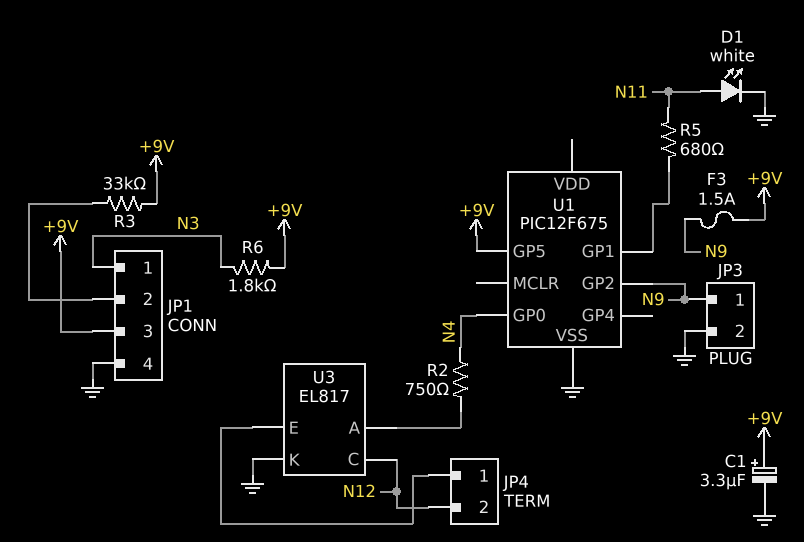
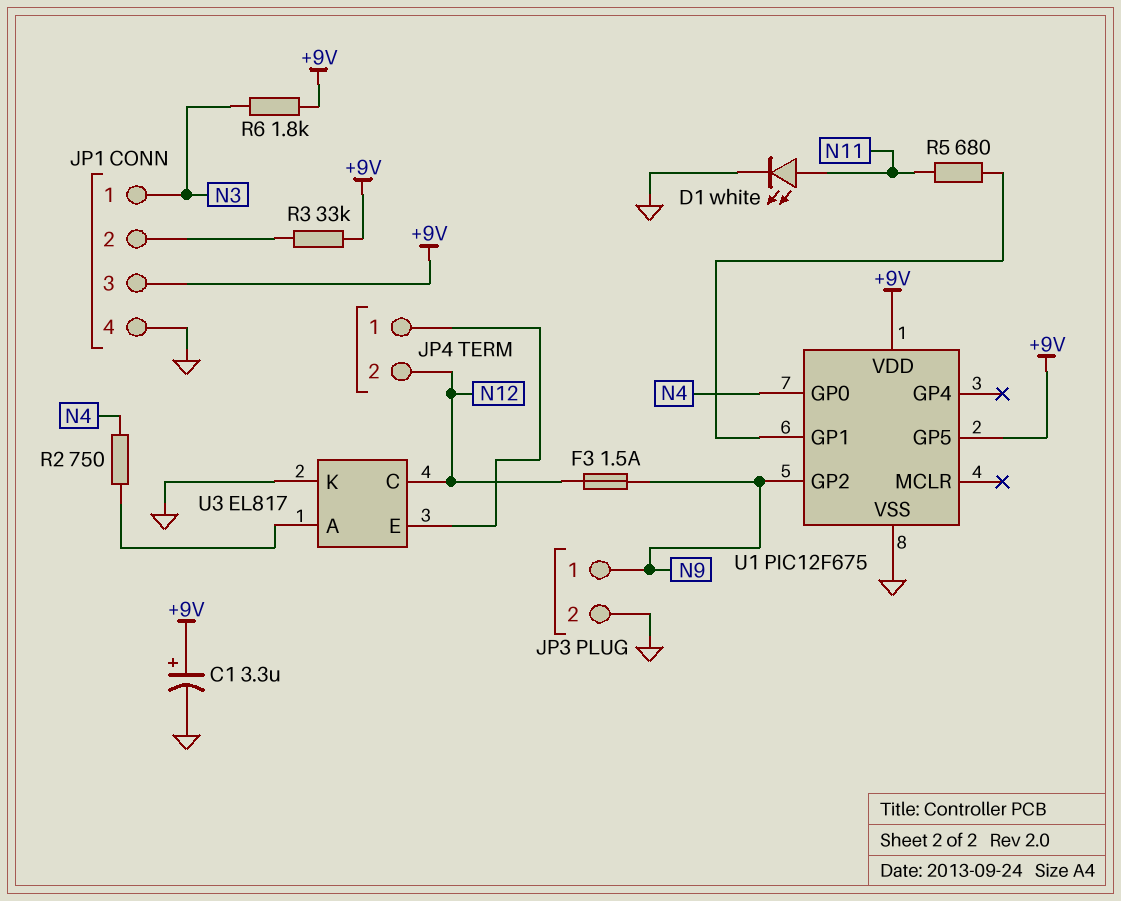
F3: 1.5A (+9V, N9) -> 1.5A (N9, N12)
U1 pin VDD: none -> +9V

